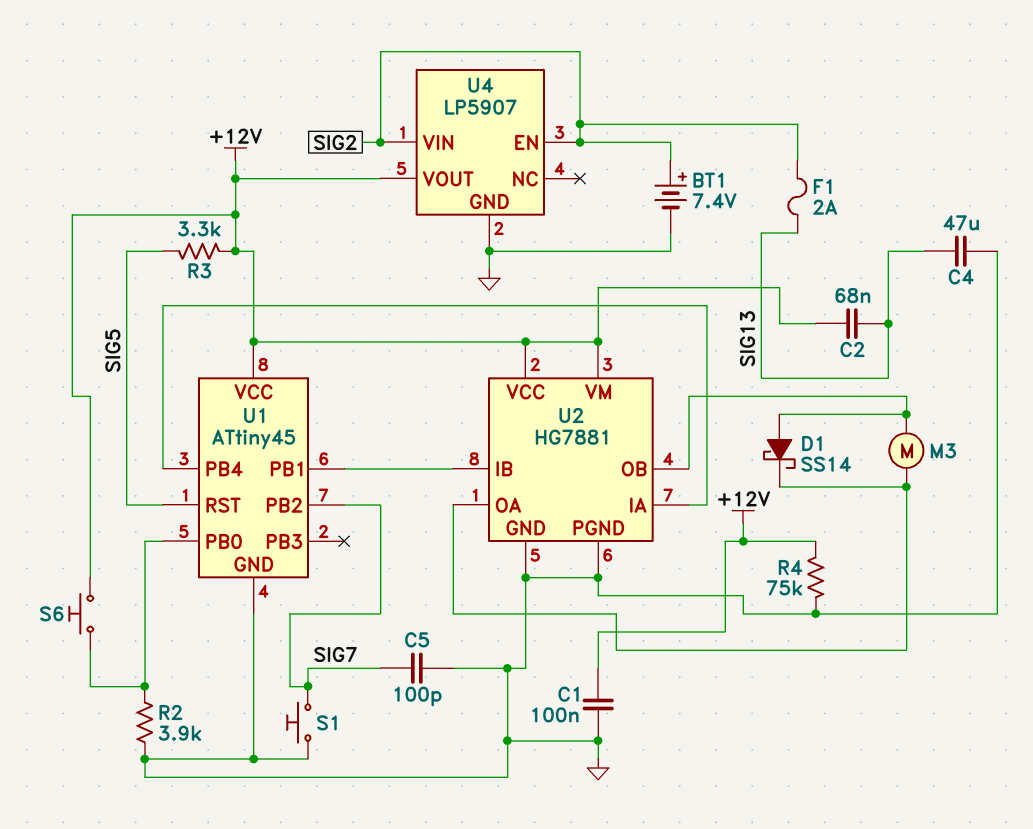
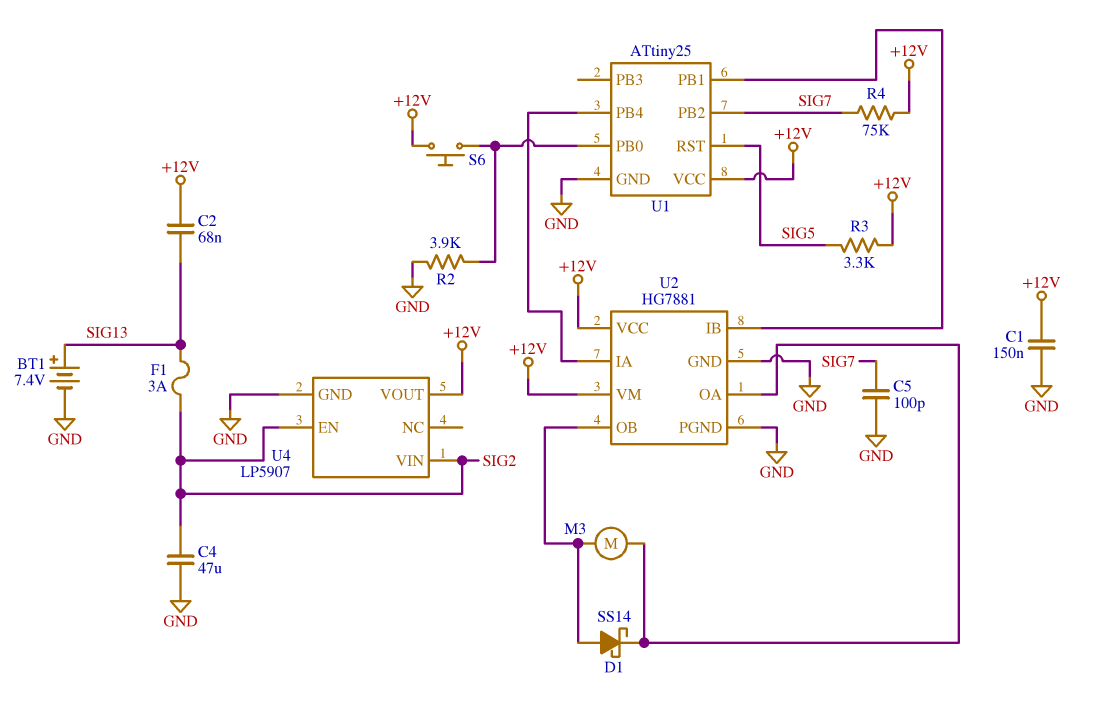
BT1: 7.4V (plus SIG2, minus GND) -> 7.4V (plus SIG13, minus GND)
C1: 100nF (+12V, GND) -> 150nF (+12V, GND)
C4: 47uF (GND, SIG13) -> 47uF (GND, SIG2)
F1: 2A (SIG2, SIG13) -> 3A (SIG2, SIG13)
R4: 75k (+12V, GND) -> 75k (+12V, SIG7)
S1: button (GND, SIG7) -> none
U1: ATtiny45 -> ATtiny25

